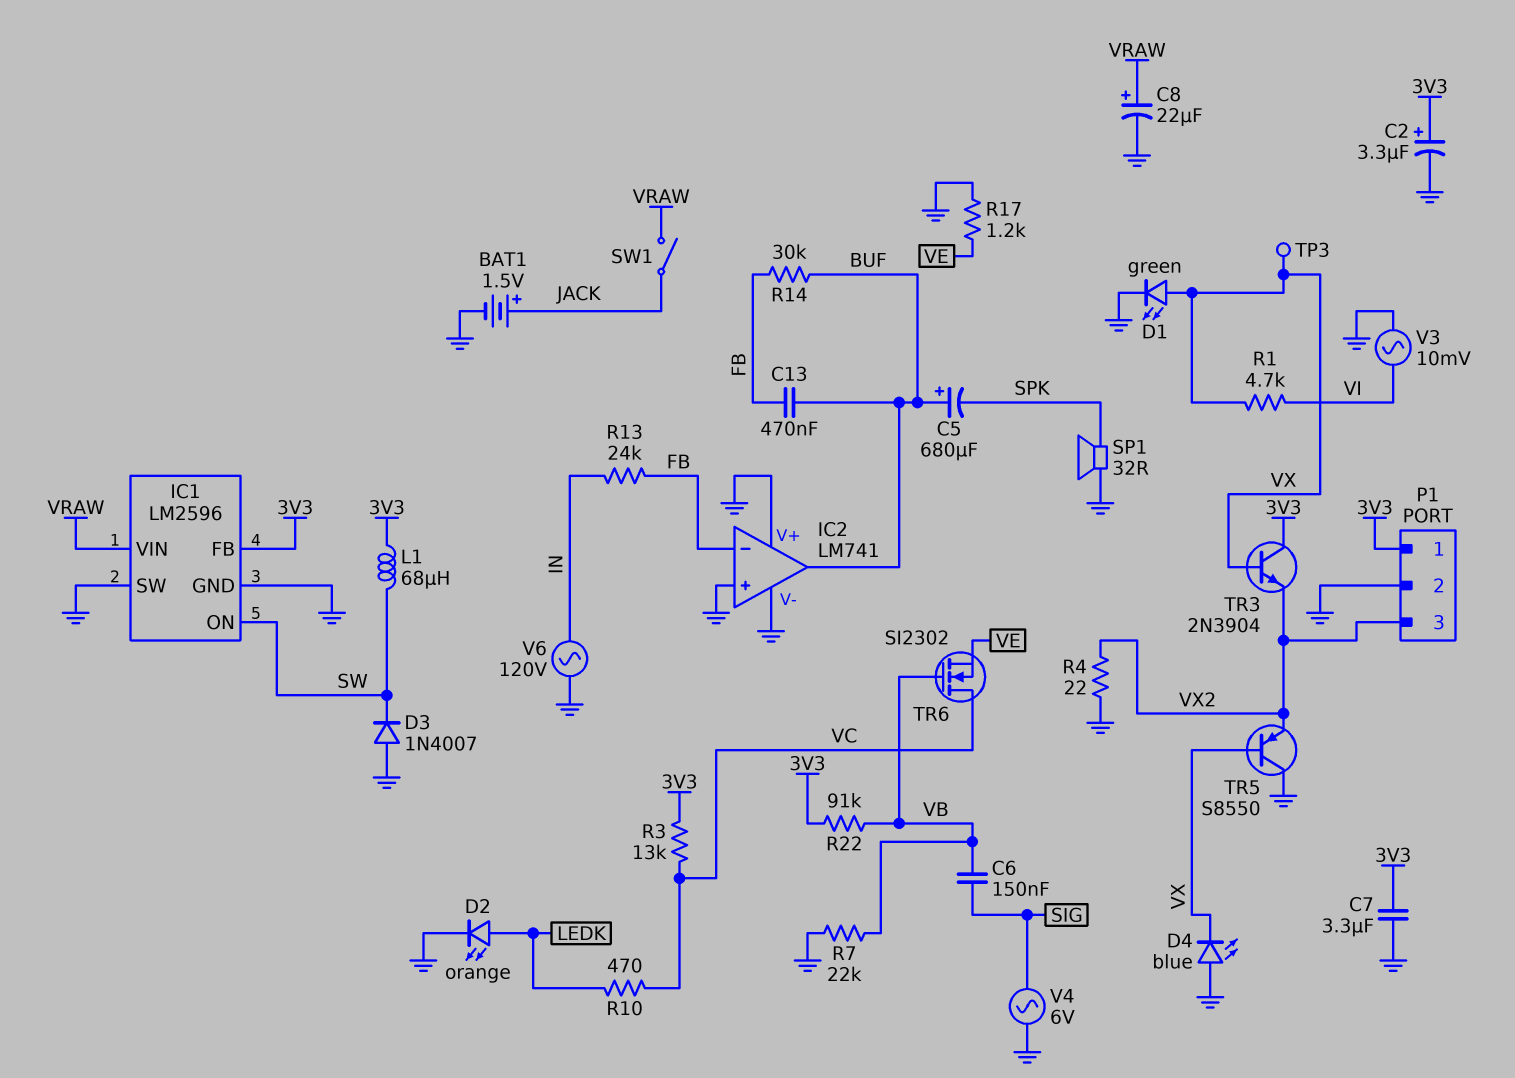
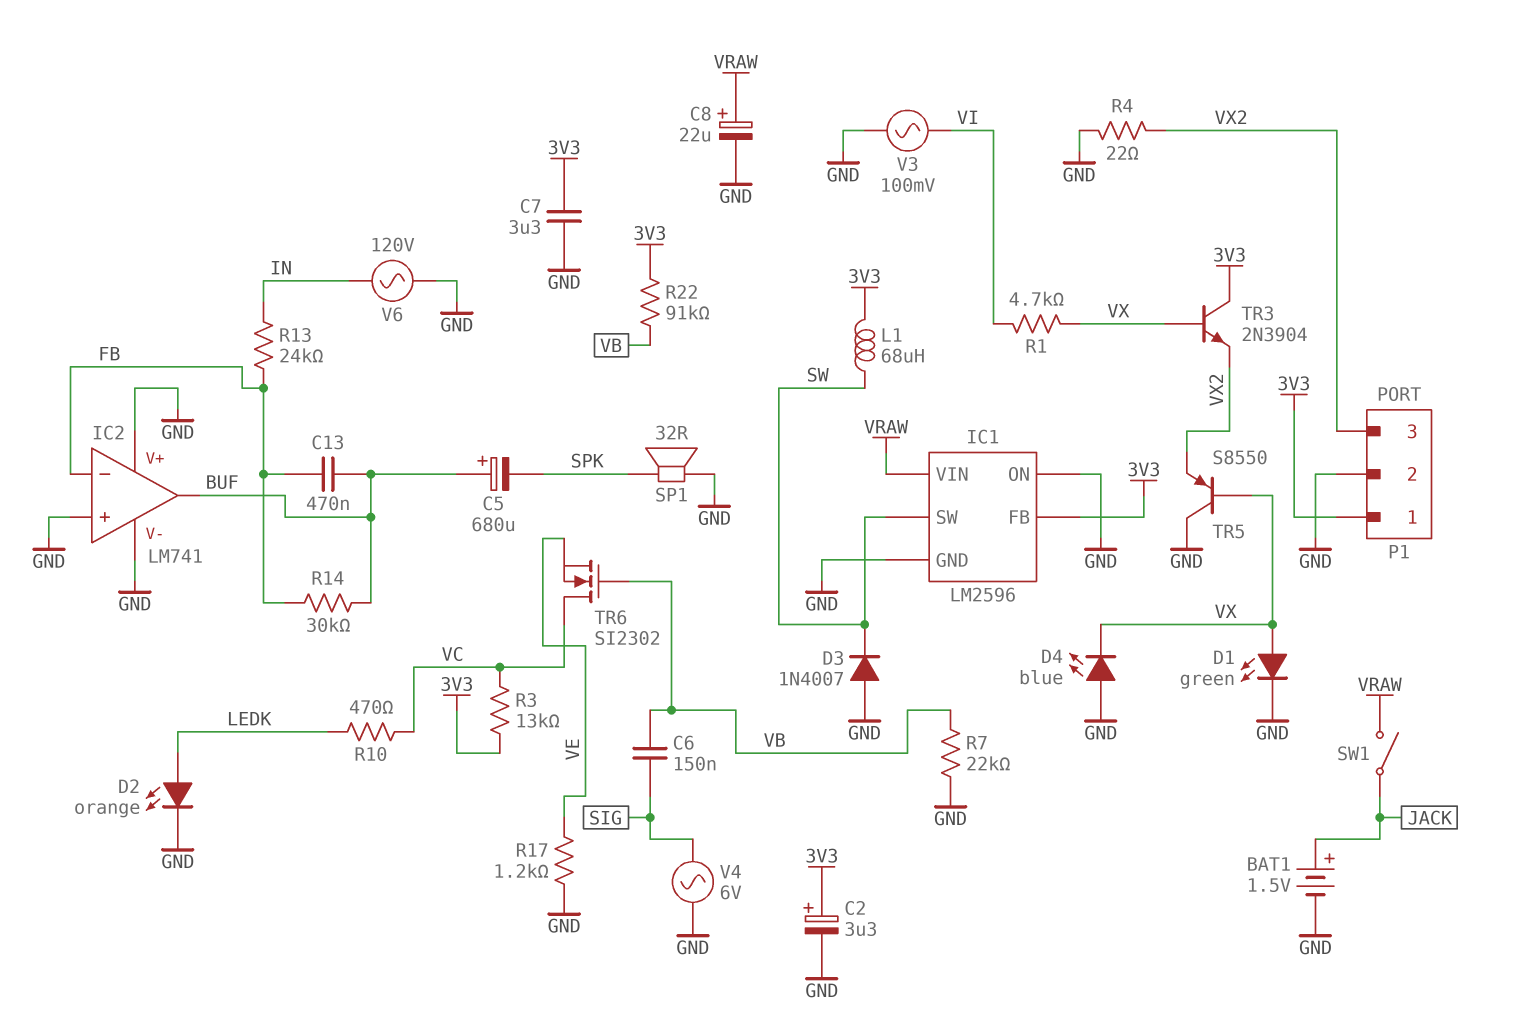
IC1 pin ON: SW -> GND
IC1 pin SW: GND -> SW
TP3: test point (VX) -> none
V3: AC 10mV (GND, VI) -> AC 100mV (GND, VI)

